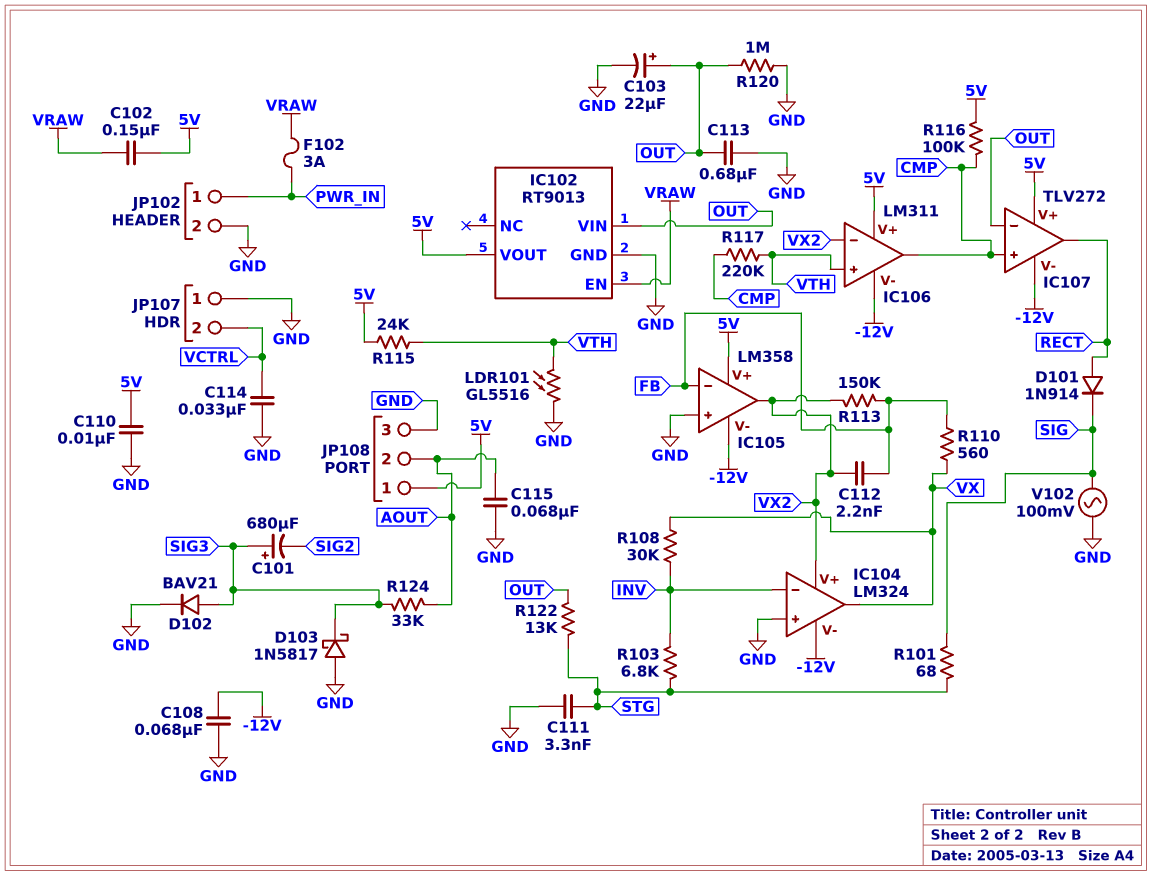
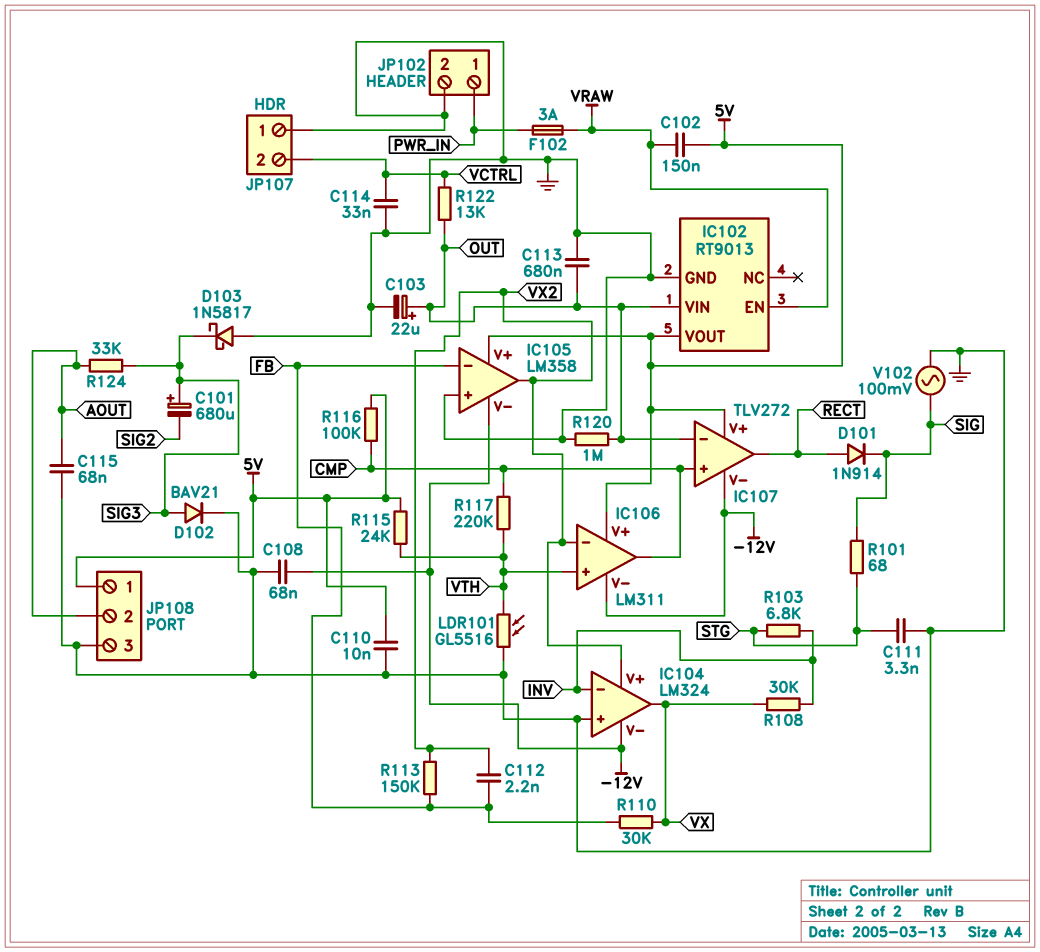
R110: 560 (FB, VX) -> 30k (FB, VX)
R122: 13k (OUT, STG) -> 13k (OUT, VCTRL)

